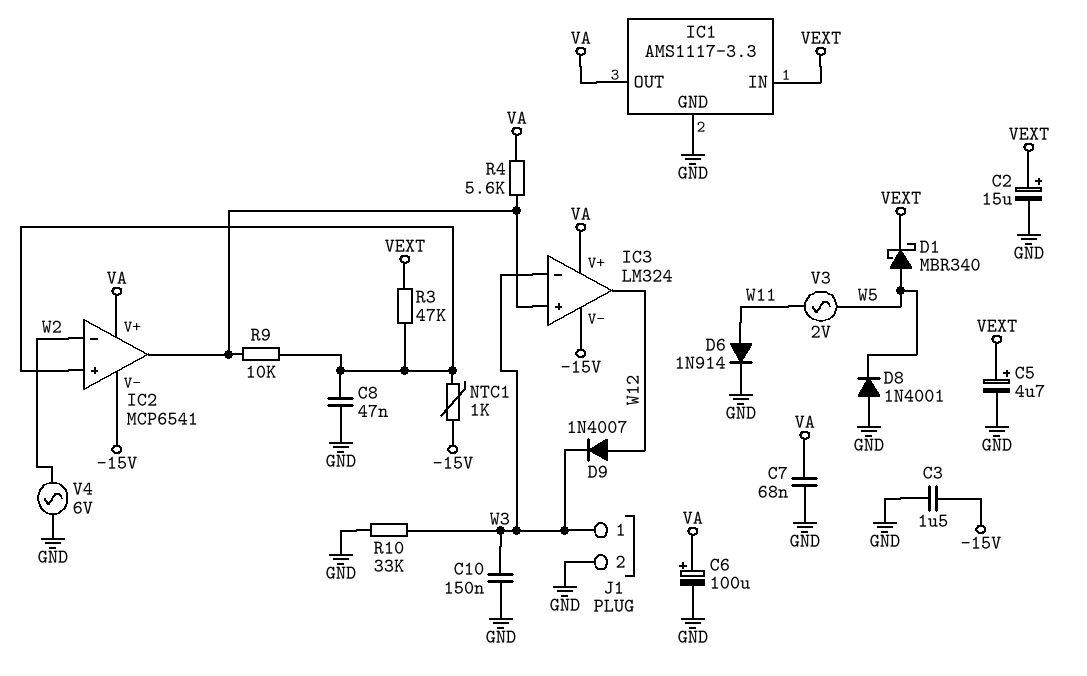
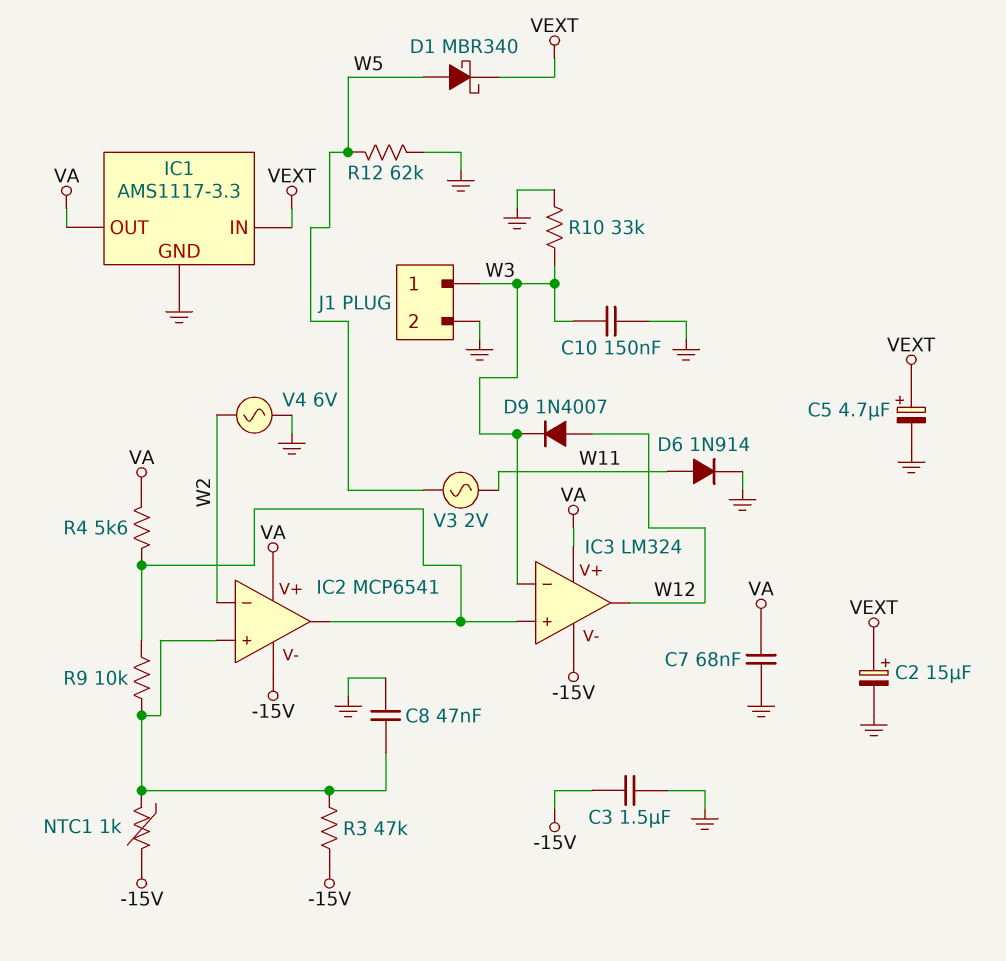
C6: 100uF (plus VA, minus GND) -> none
D8: diode 1N4001 (A GND, K W5) -> none
R3: 47k (IC2/in+, VEXT) -> 47k (-15V, IC2/in+)
R12: none -> 62k (GND, W5)

